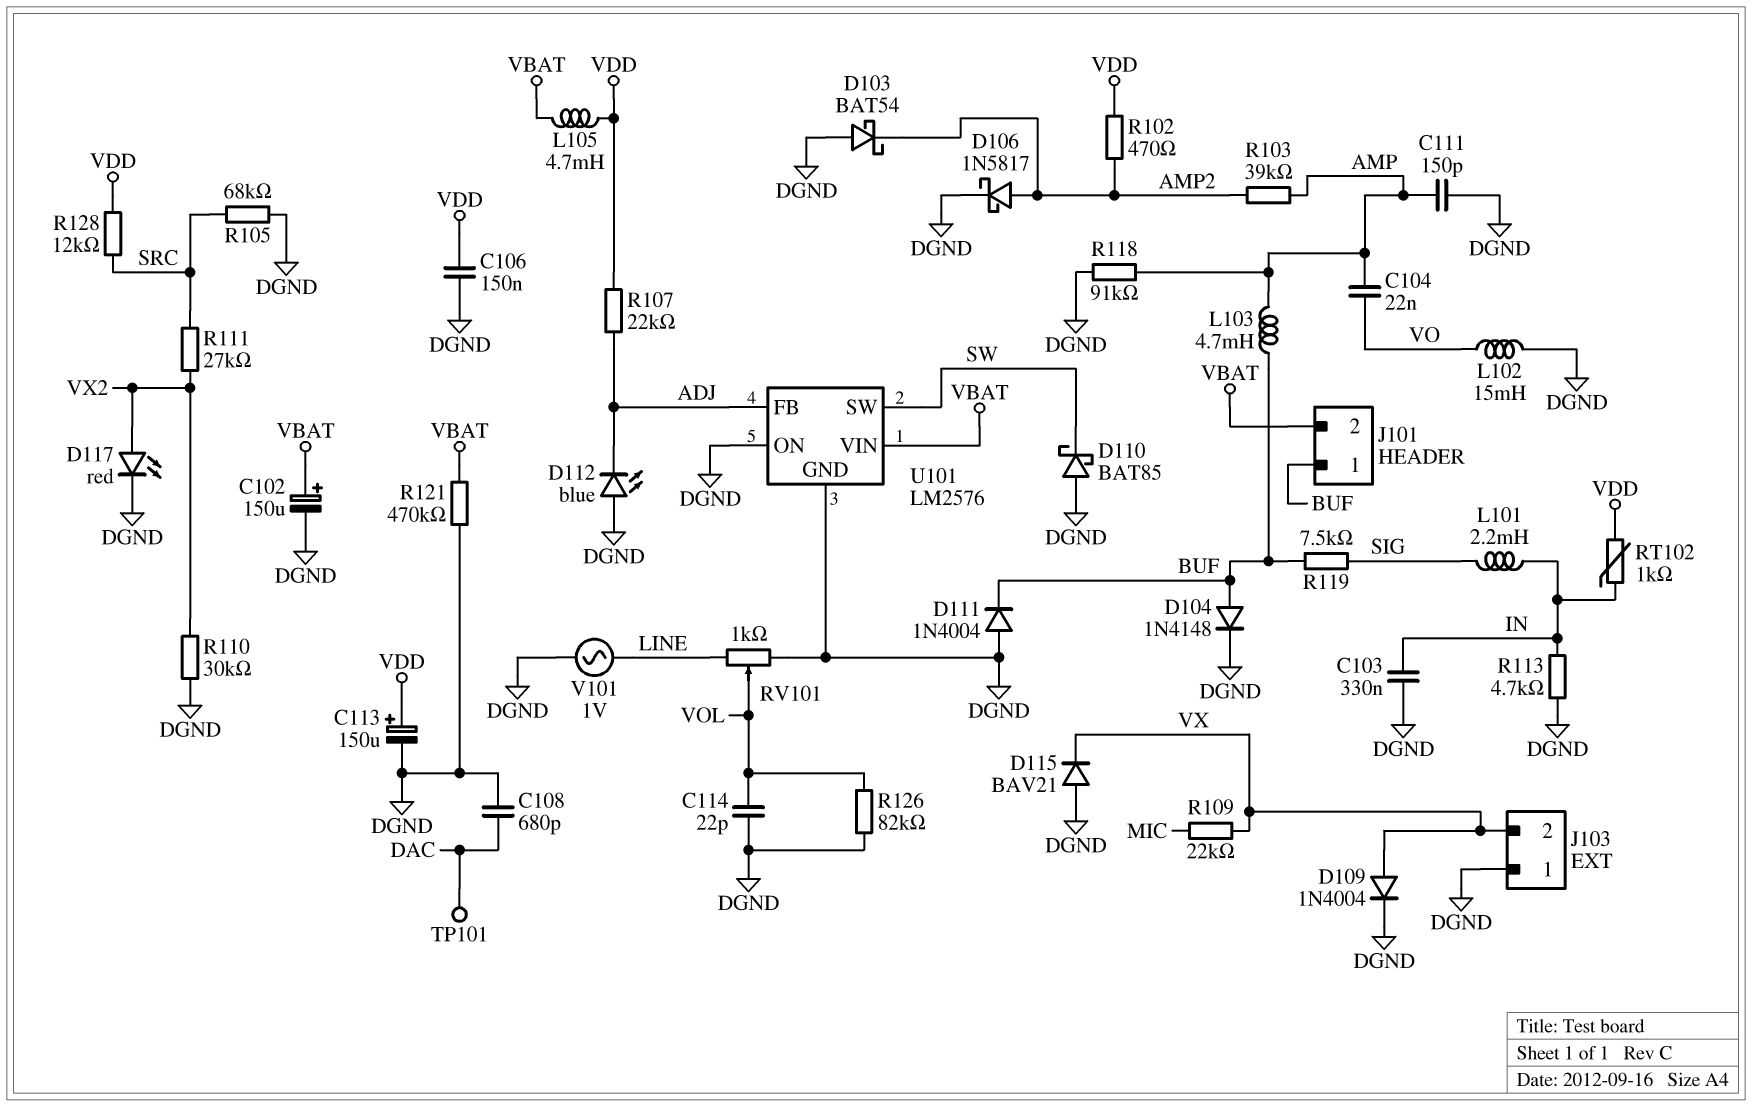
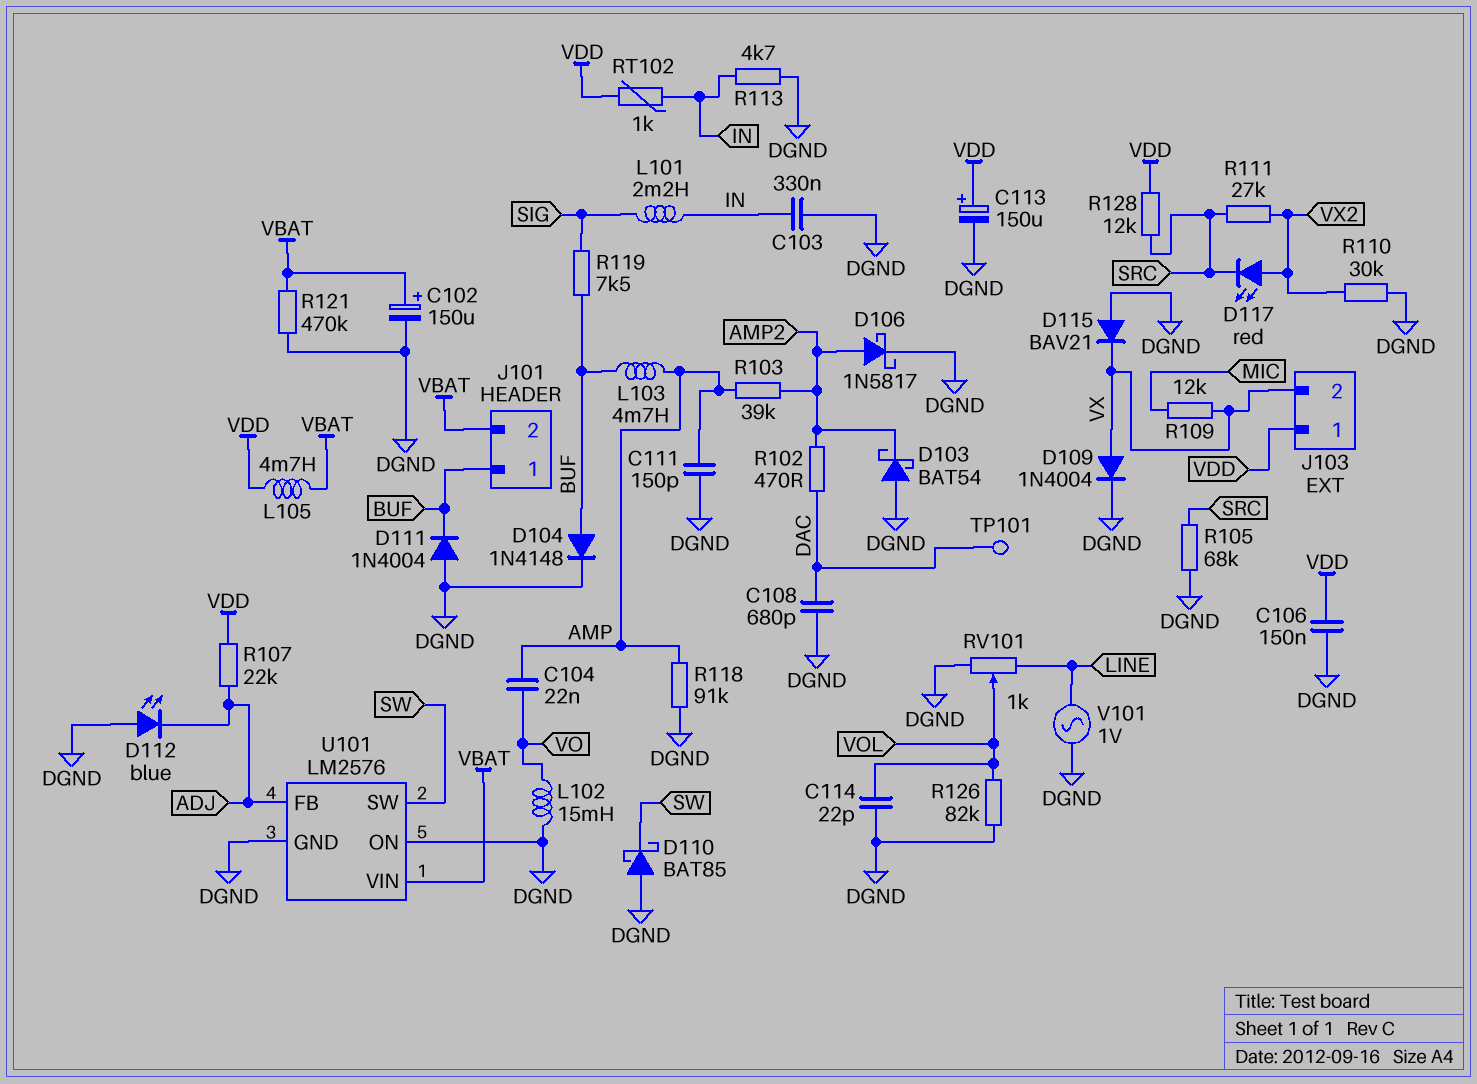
D117: LED red (A VX2, K DGND) -> LED red (A VX2, K SRC)
J103 pin 1: DGND -> VDD
R102: 470 (AMP2, VDD) -> 470 (AMP2, DAC)
R109: 22k (MIC, VX) -> 12k (MIC, VX)

